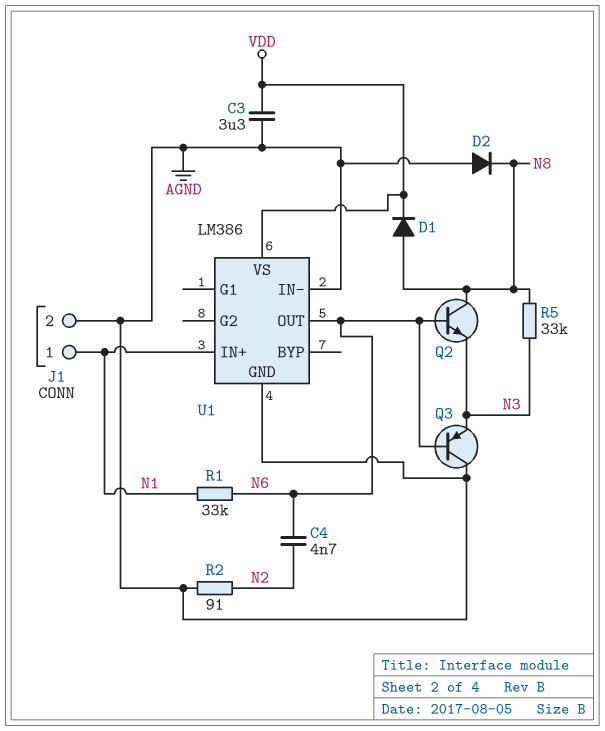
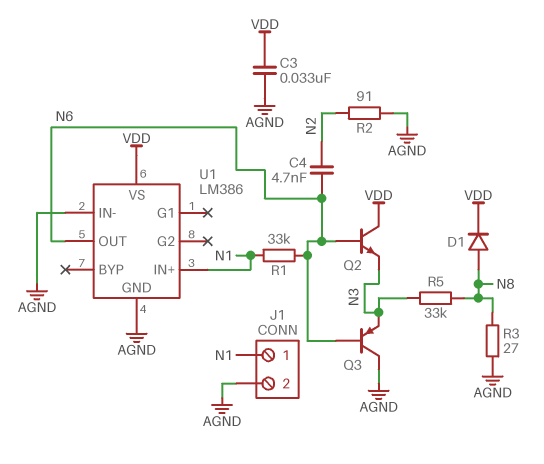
C3: 3.3uF (AGND, VDD) -> 33nF (AGND, VDD)
D2: diode (A AGND, K N8) -> none
Q2: NPN (B N6, C N8, E N3) -> NPN (B N6, C VDD, E N3)
R3: none -> 27 (AGND, N8)

